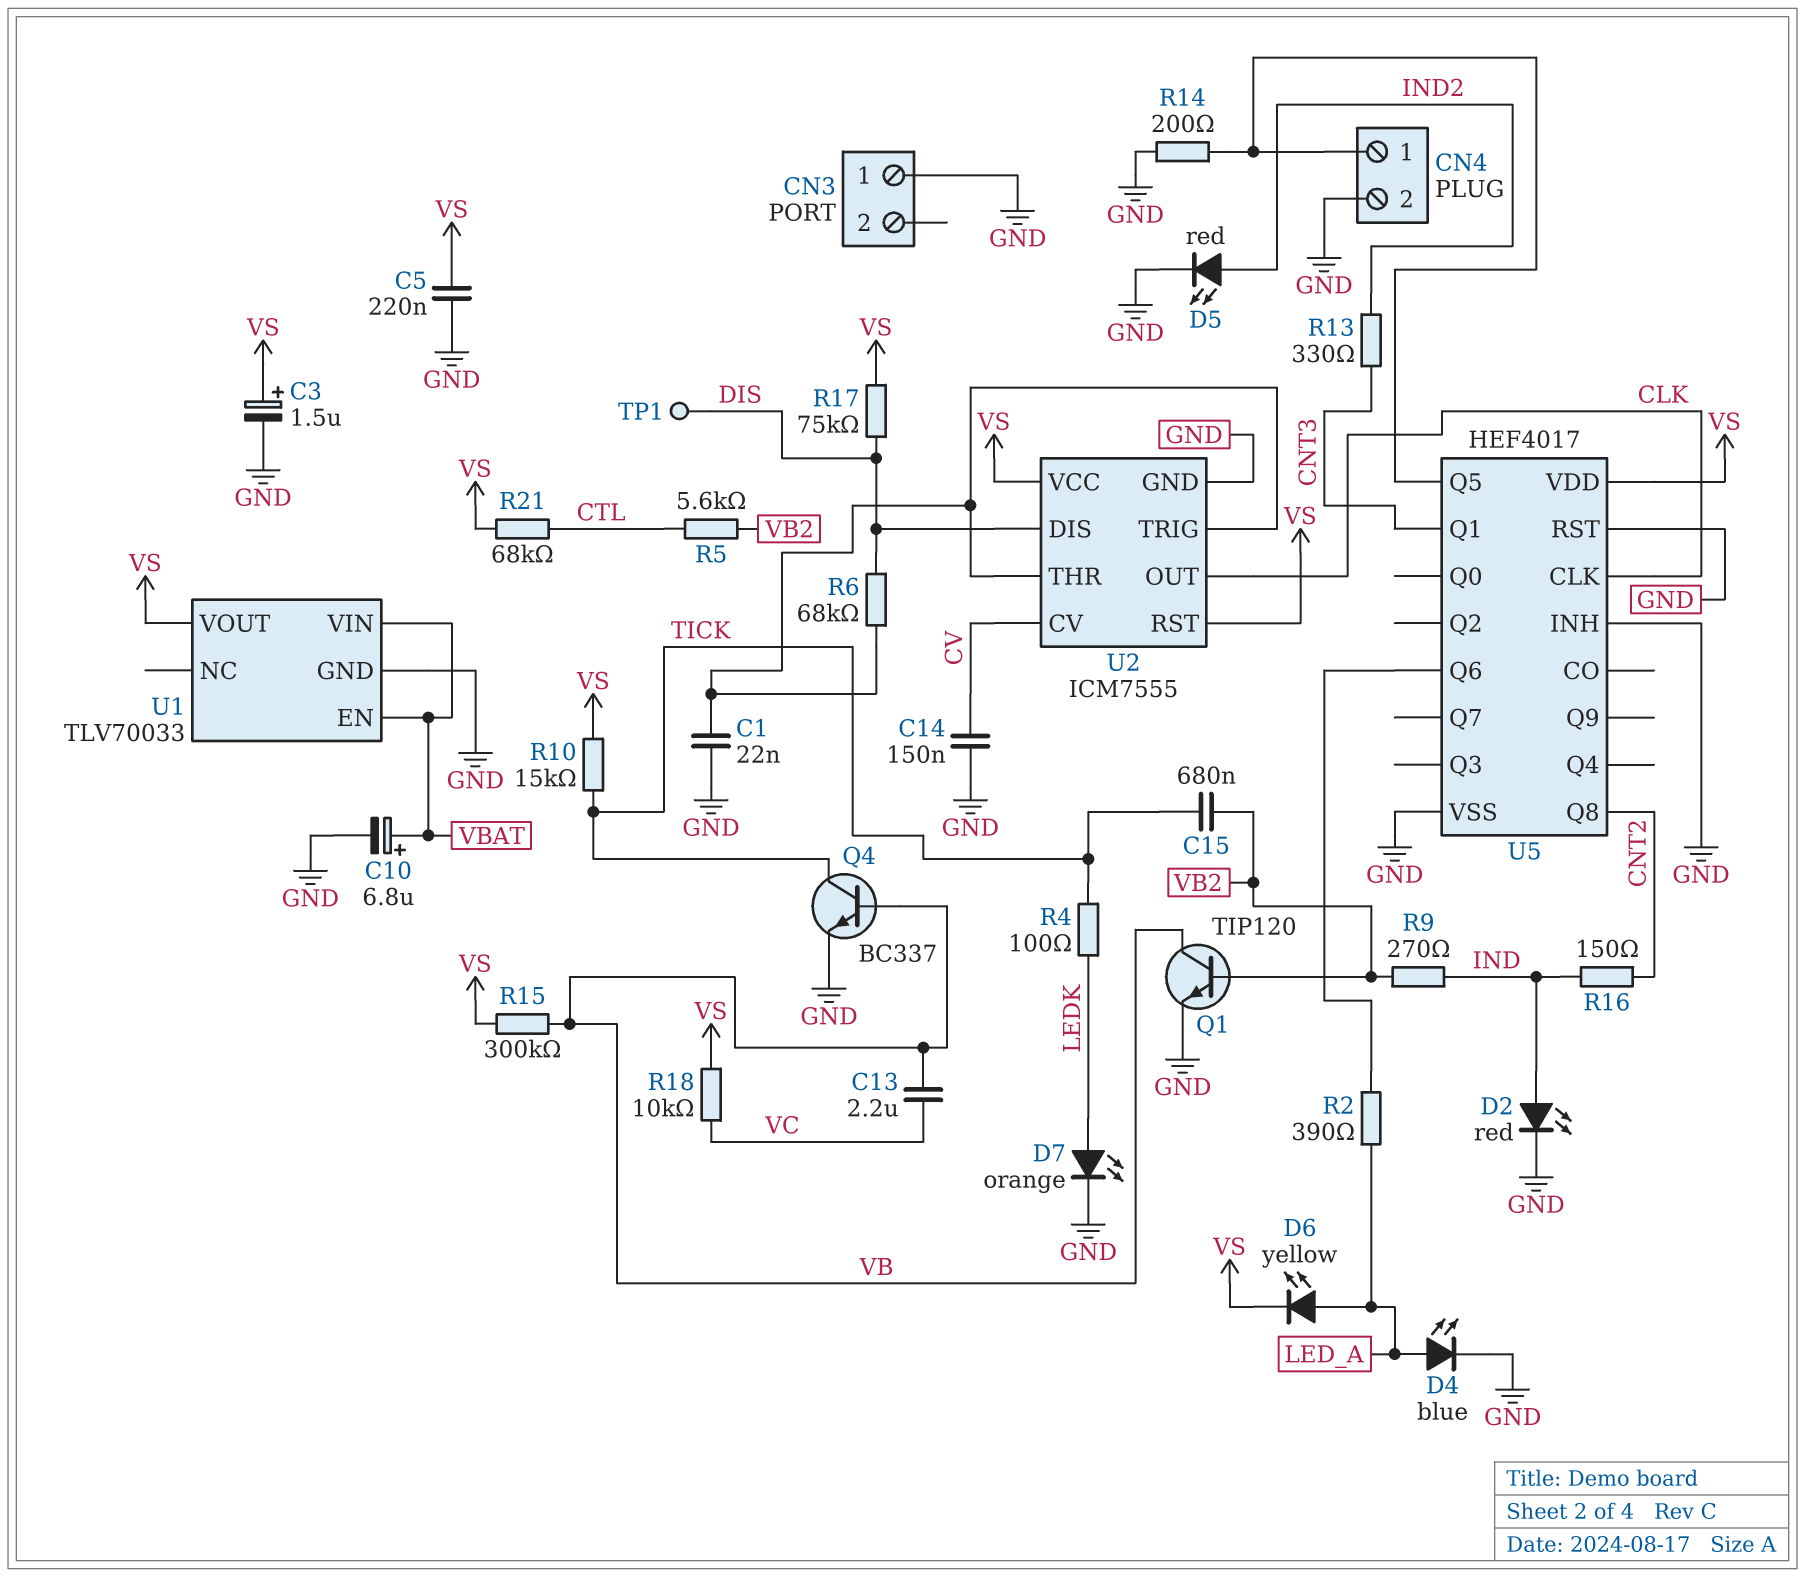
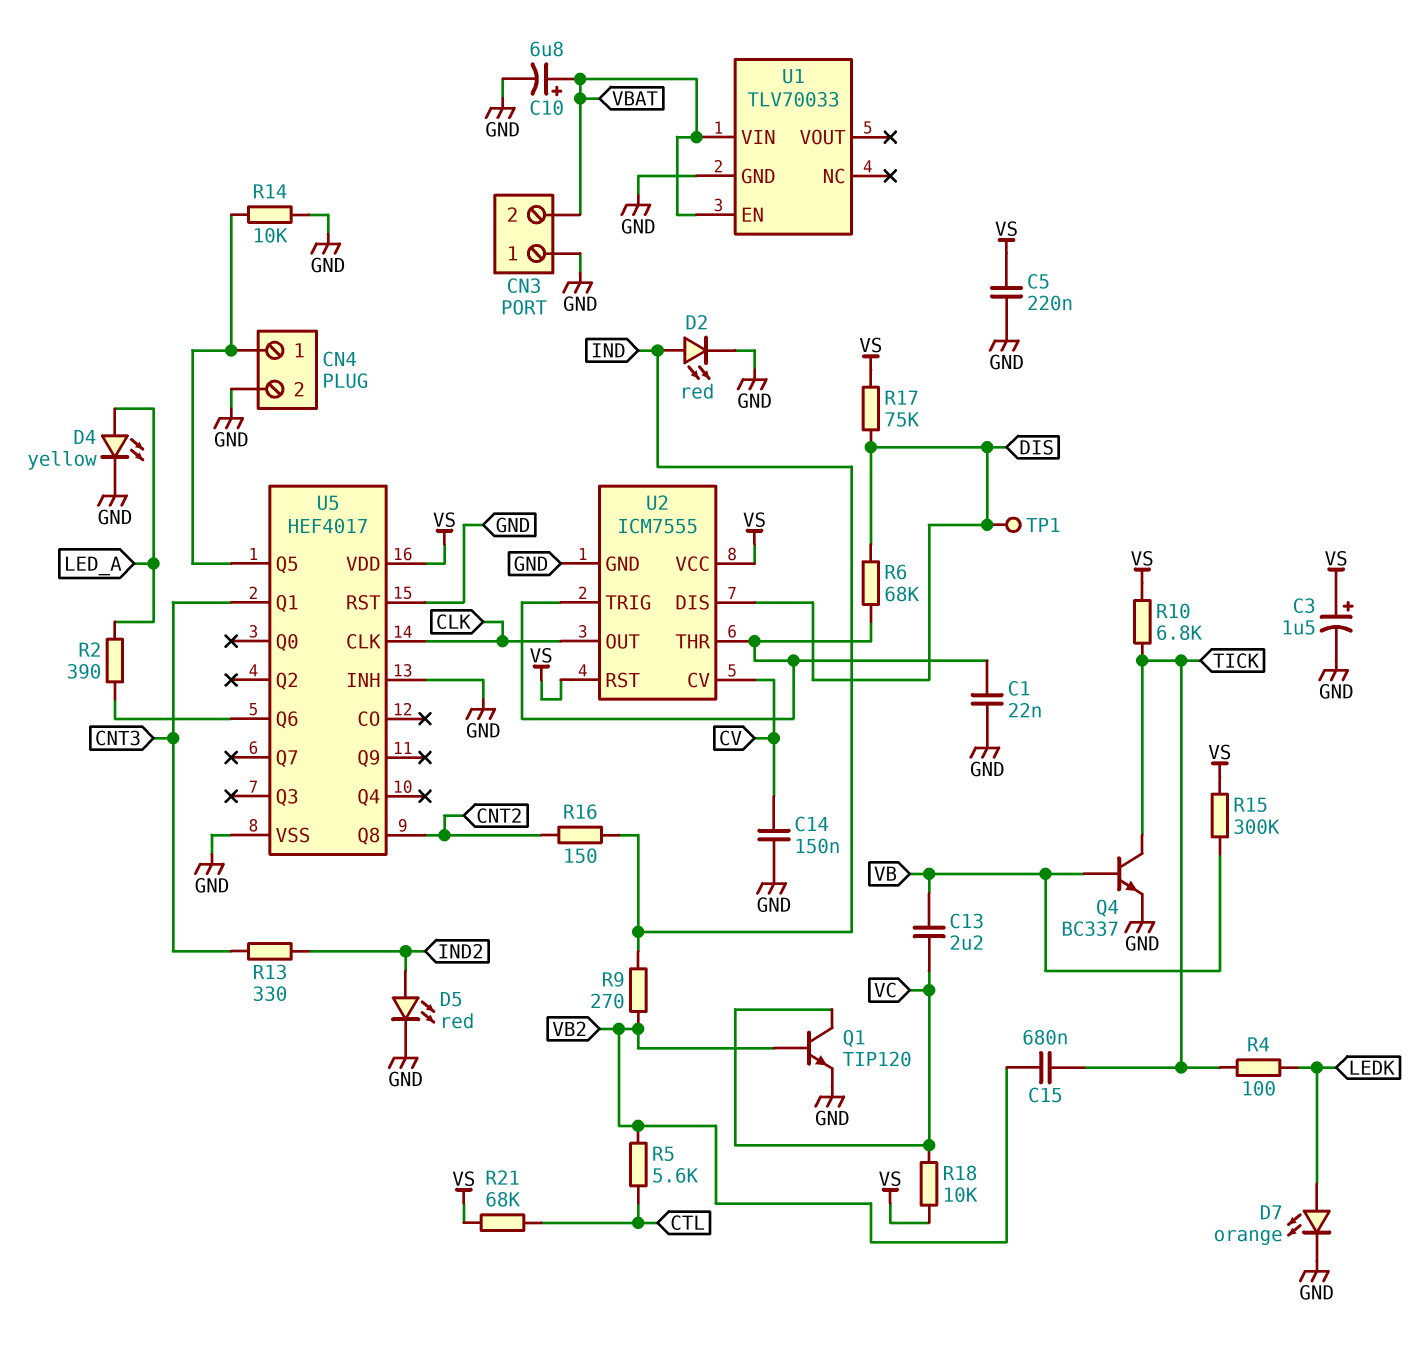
CN3 pin 2: none -> VBAT
D4: LED blue (A LED_A, K GND) -> LED yellow (A LED_A, K GND)
D6: LED yellow (A LED_A, K VS) -> none
Q1: NPN TIP120 (B VB2, C VB, E GND) -> NPN TIP120 (B VB2, C VC, E GND)
R10: 15k (TICK, VS) -> 6.8k (TICK, VS)
R14: 200 (CN4/1, GND) -> 10k (CN4/1, GND)
U1 pin VOUT: VS -> none

